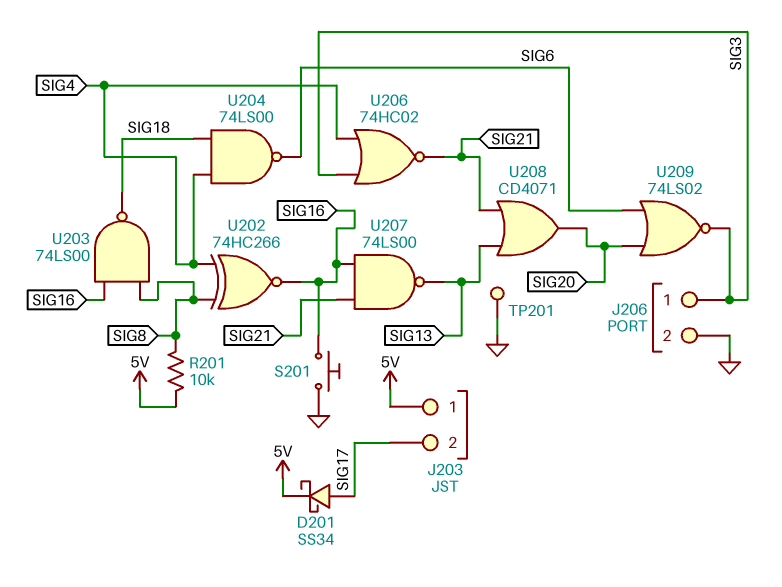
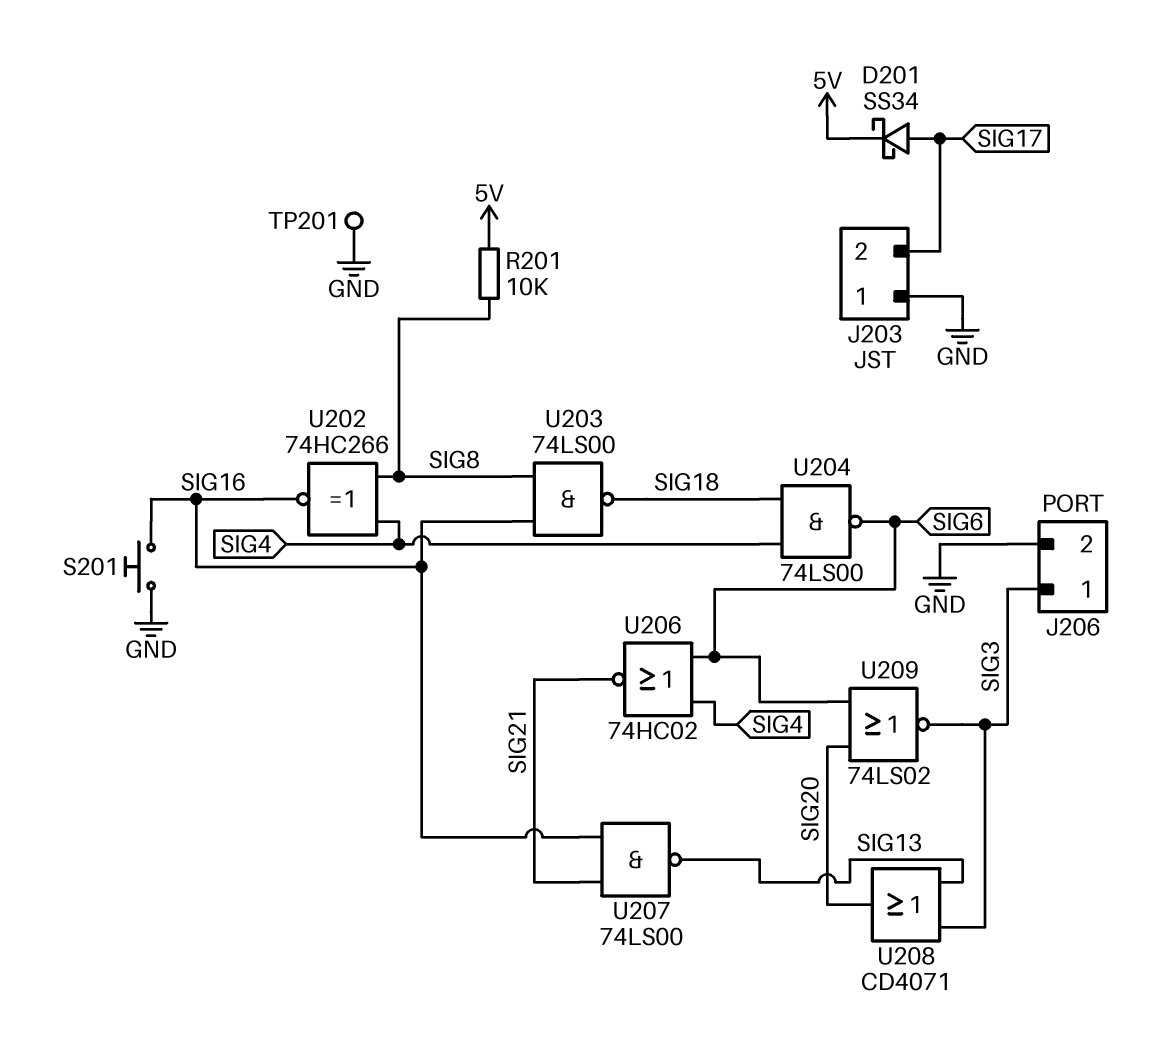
J203 pin 1: 5V -> GND
U206: NOR 74HC02 (in SIG3, in SIG4, out SIG21) -> NOR 74HC02 (in SIG4, in SIG6, out SIG21)
U208: OR CD4071 (in SIG13, in SIG21, out SIG20) -> OR CD4071 (in SIG3, in SIG13, out SIG20)

